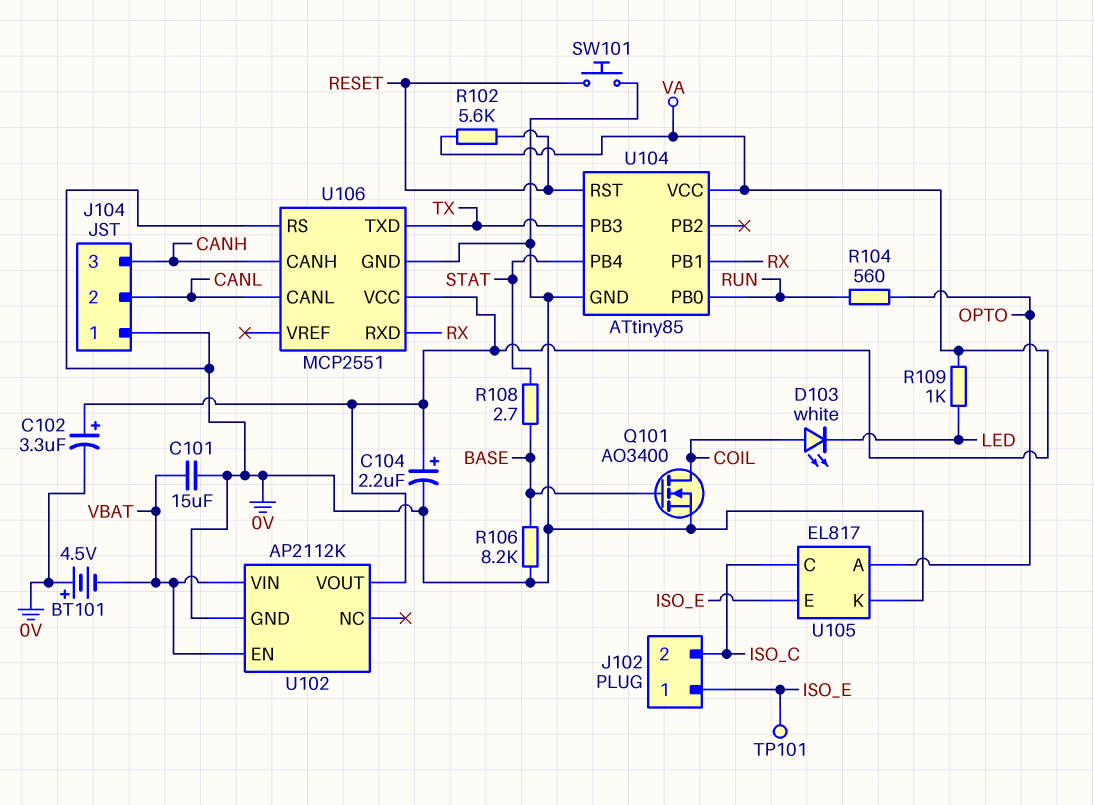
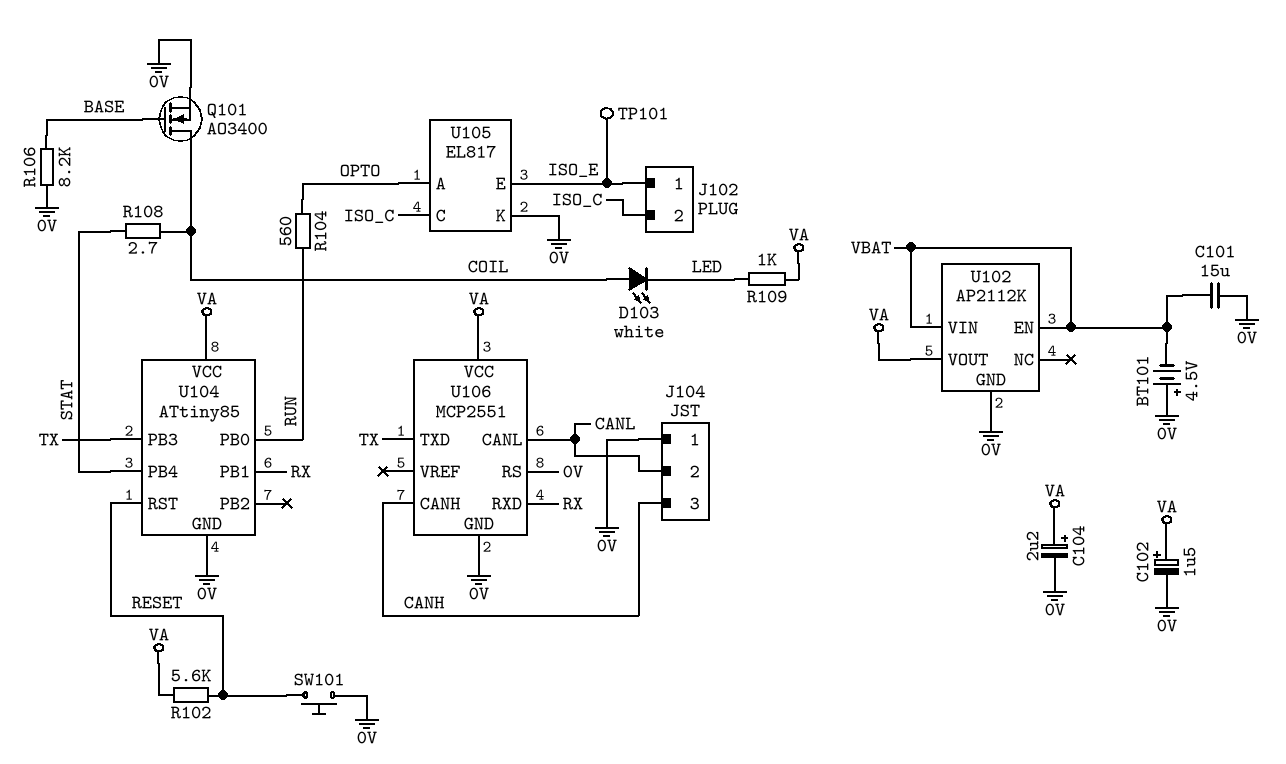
C102: 3.3uF (plus VA, minus 0V) -> 1.5uF (plus VA, minus 0V)
R108: 2.7 (BASE, STAT) -> 2.7 (COIL, STAT)

